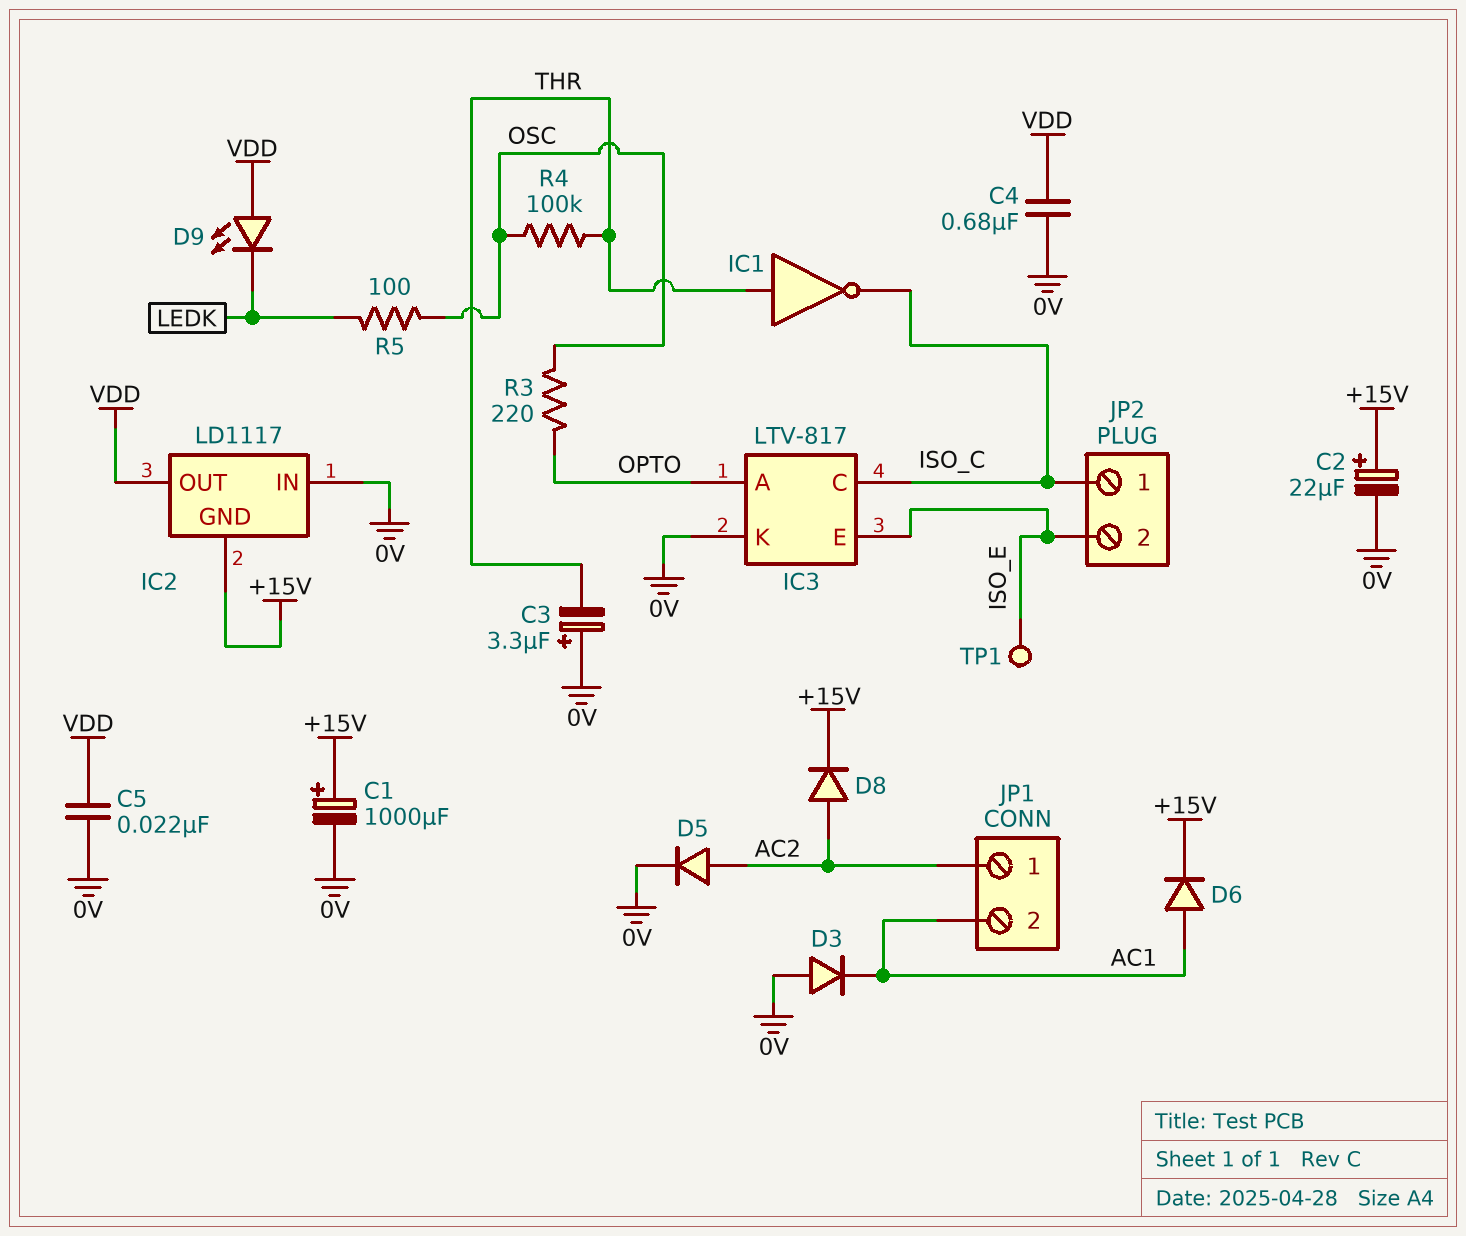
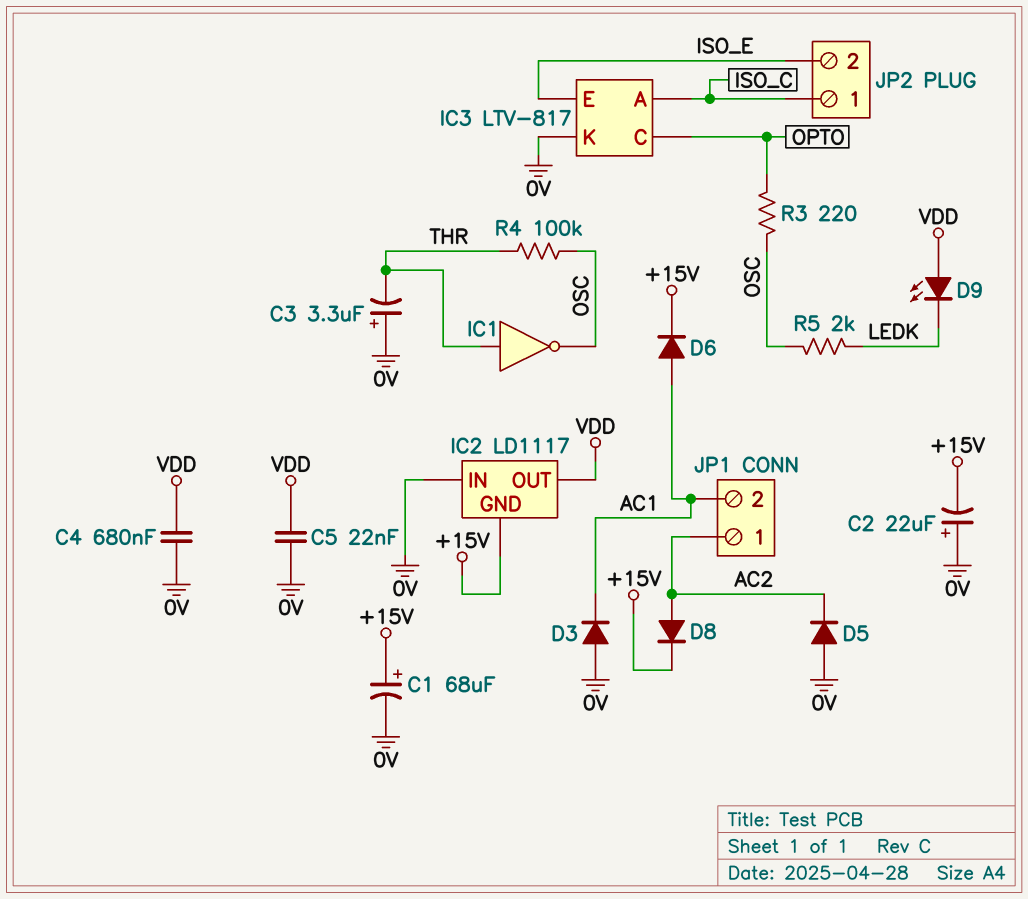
C1: 1000uF (plus +15V, minus 0V) -> 68uF (plus +15V, minus 0V)
C2: 22uF (plus +15V, minus 0V) -> 22uF (plus 0V, minus +15V)
D5: diode (A AC2, K 0V) -> diode (A 0V, K AC2)
IC1: NOT (in THR, out ISO_C) -> NOT (in THR, out OSC)
IC3 pin A: OPTO -> ISO_C
IC3 pin C: ISO_C -> OPTO
R5: 100 (LEDK, OSC) -> 2k (LEDK, OSC)
TP1: test point (ISO_E) -> none

